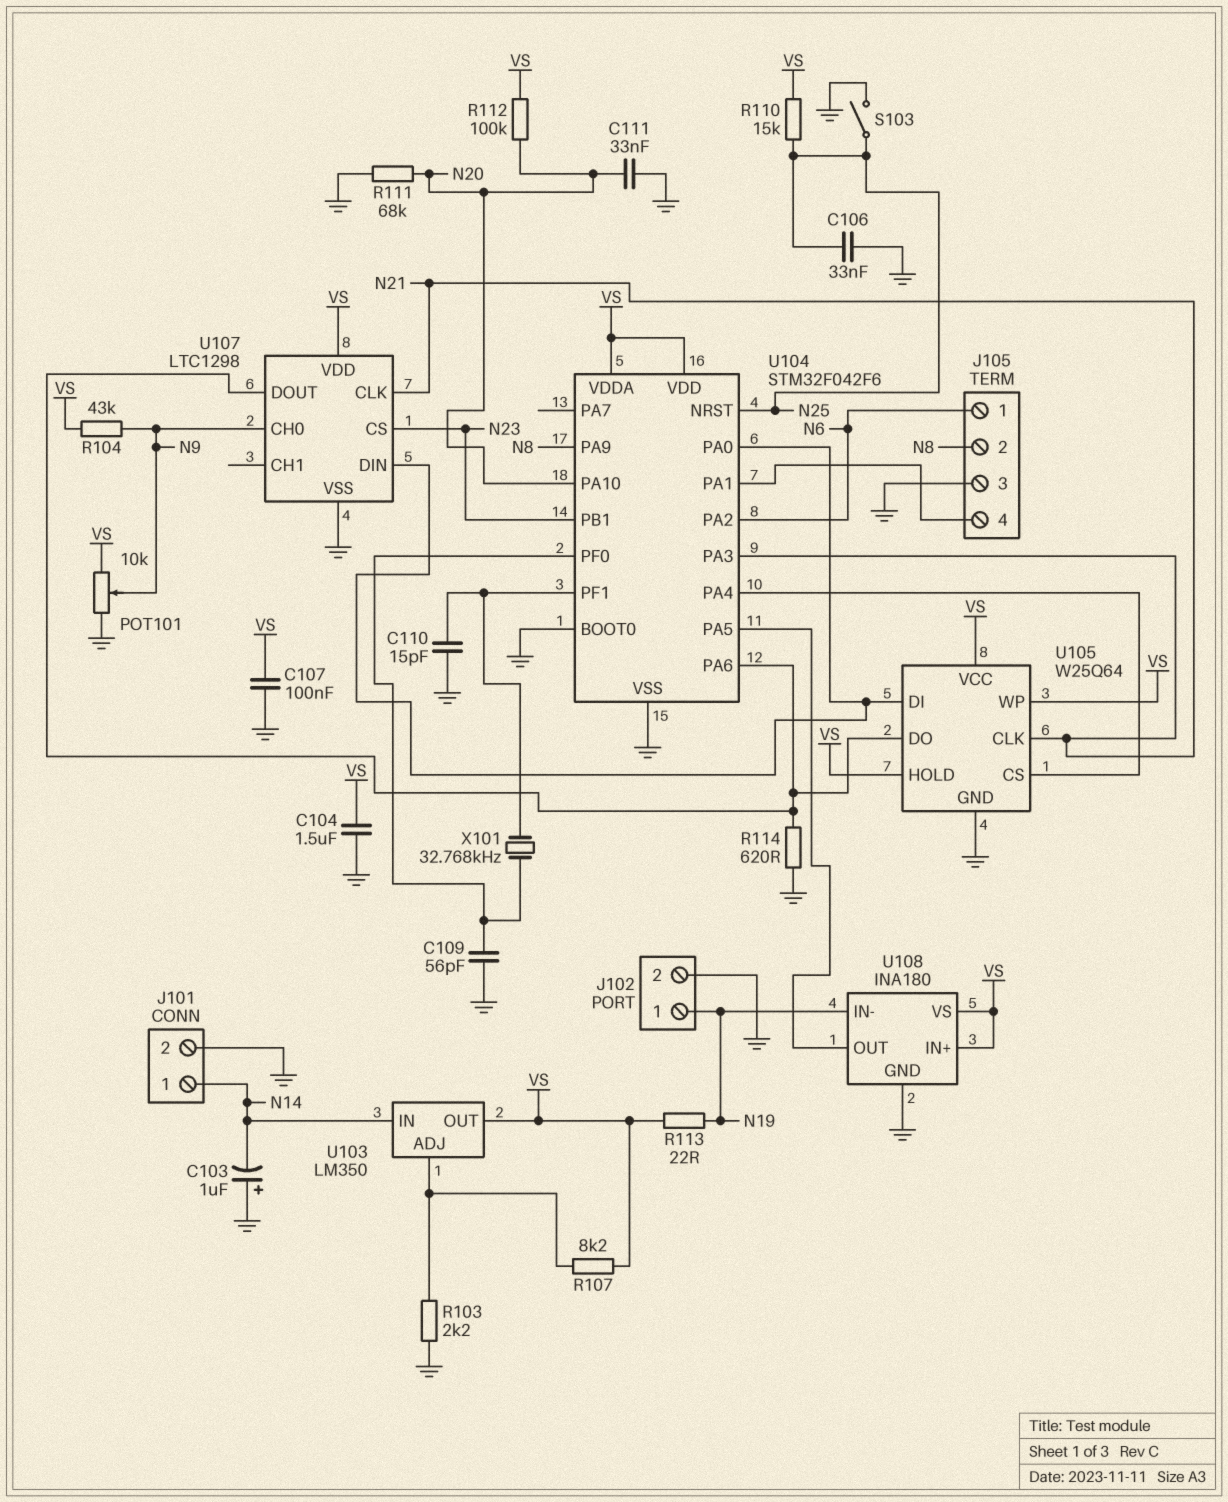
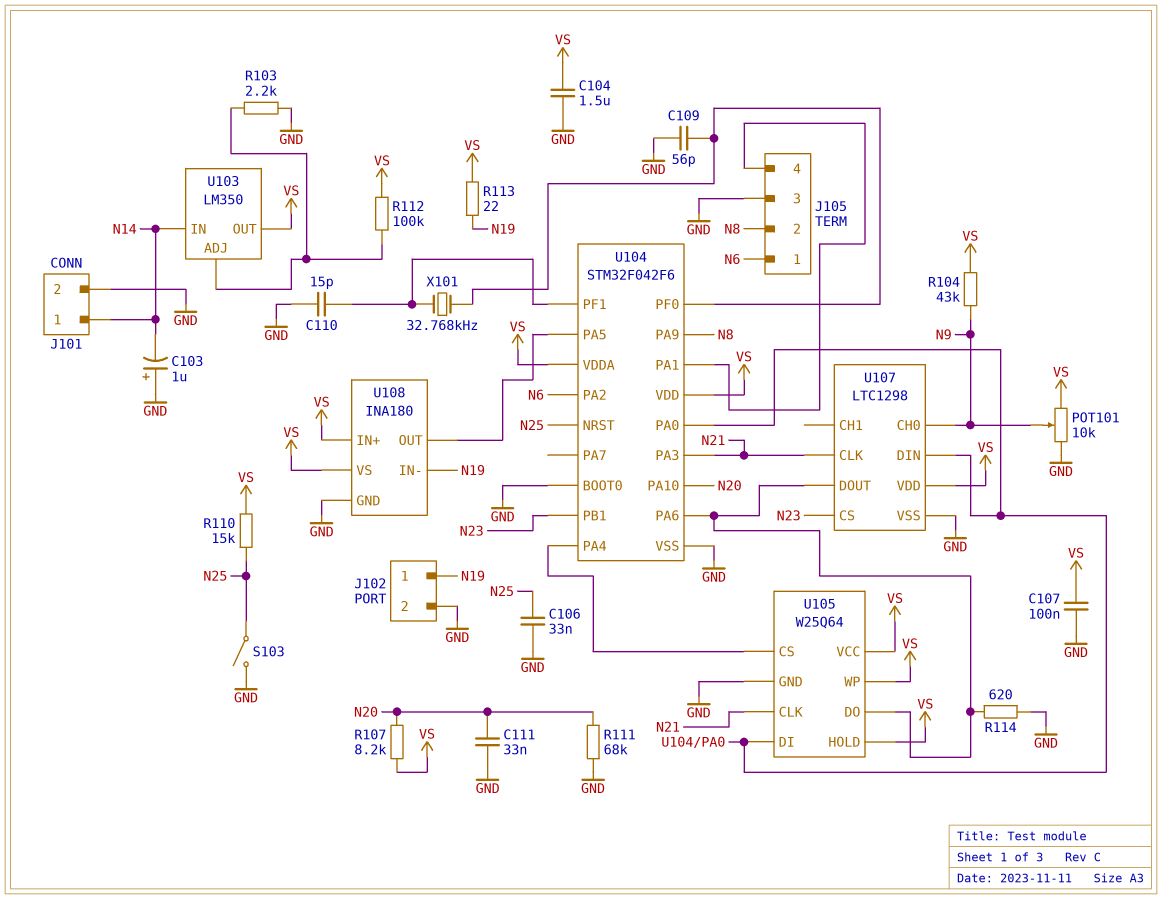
R107: 8.2k (U103/ADJ, VS) -> 8.2k (N20, VS)
R112: 100k (N20, VS) -> 100k (U103/ADJ, VS)

